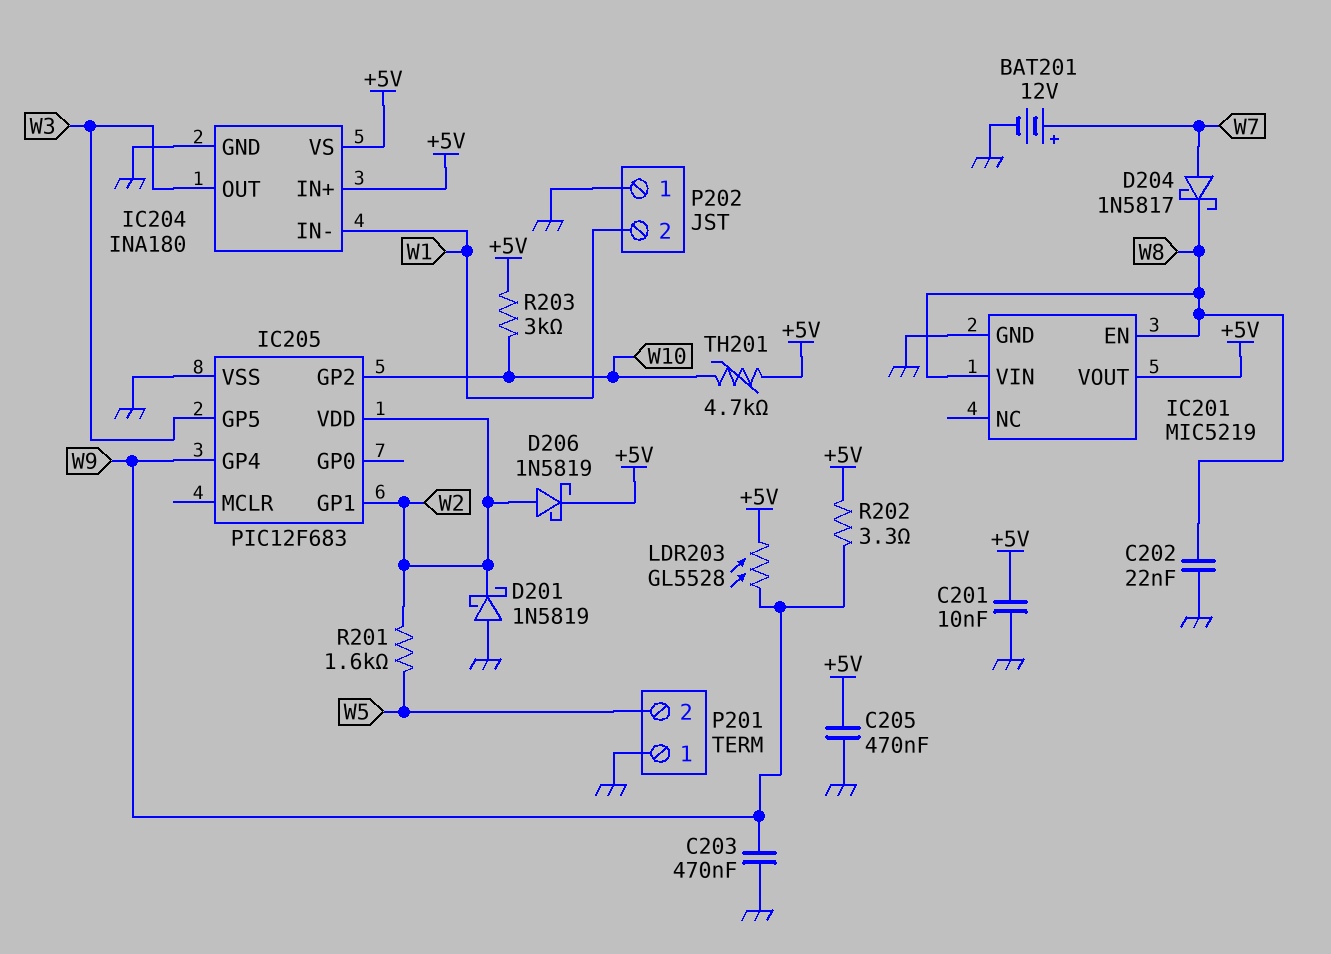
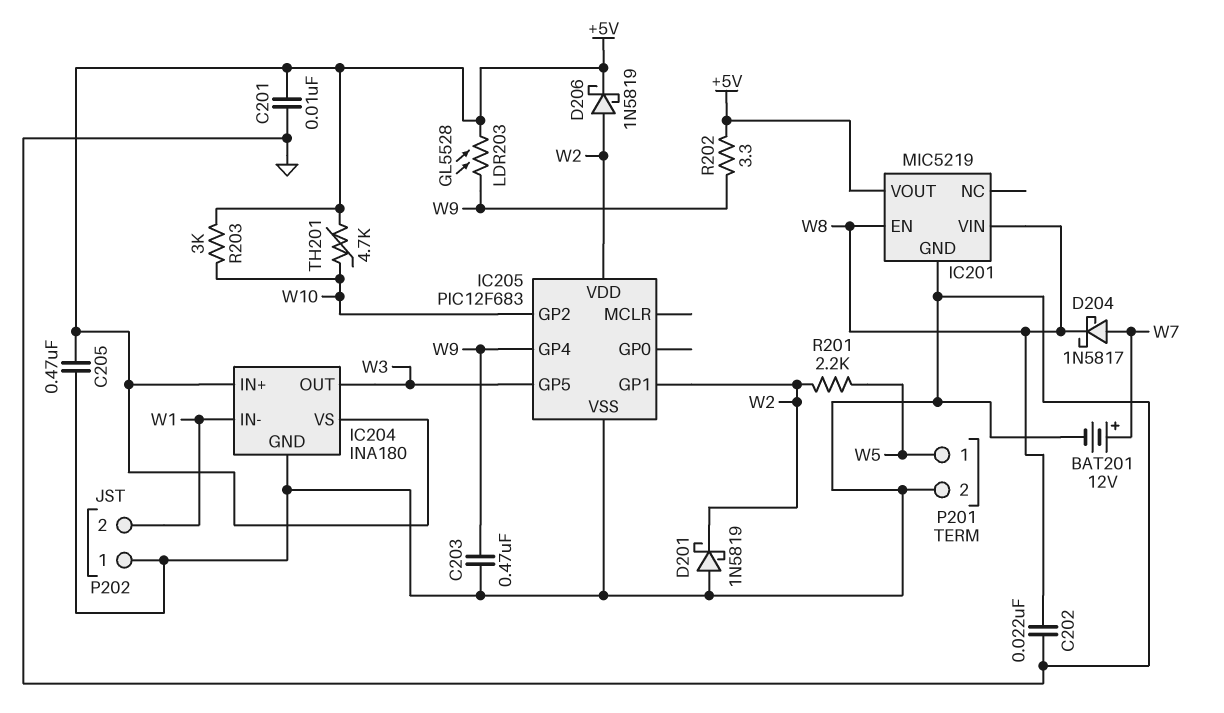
P201 pin 1: GND -> W5
P201 pin 2: W5 -> GND
R201: 1.6k (W2, W5) -> 2.2k (W2, W5)

